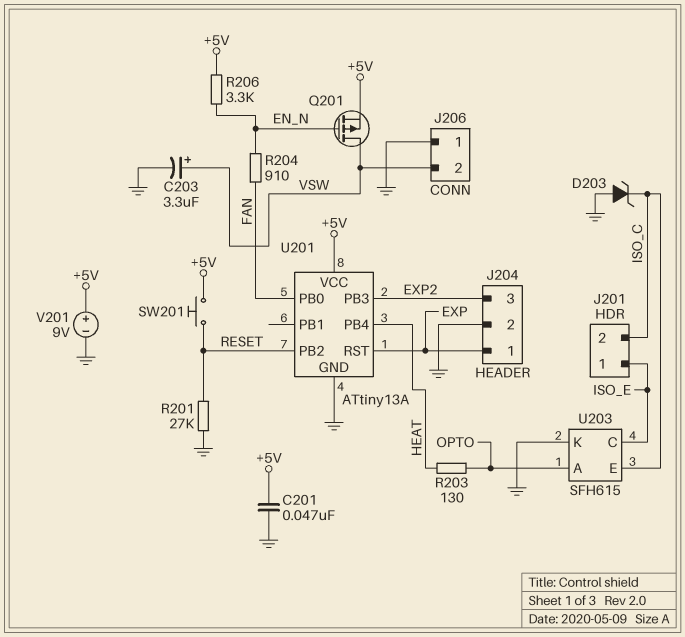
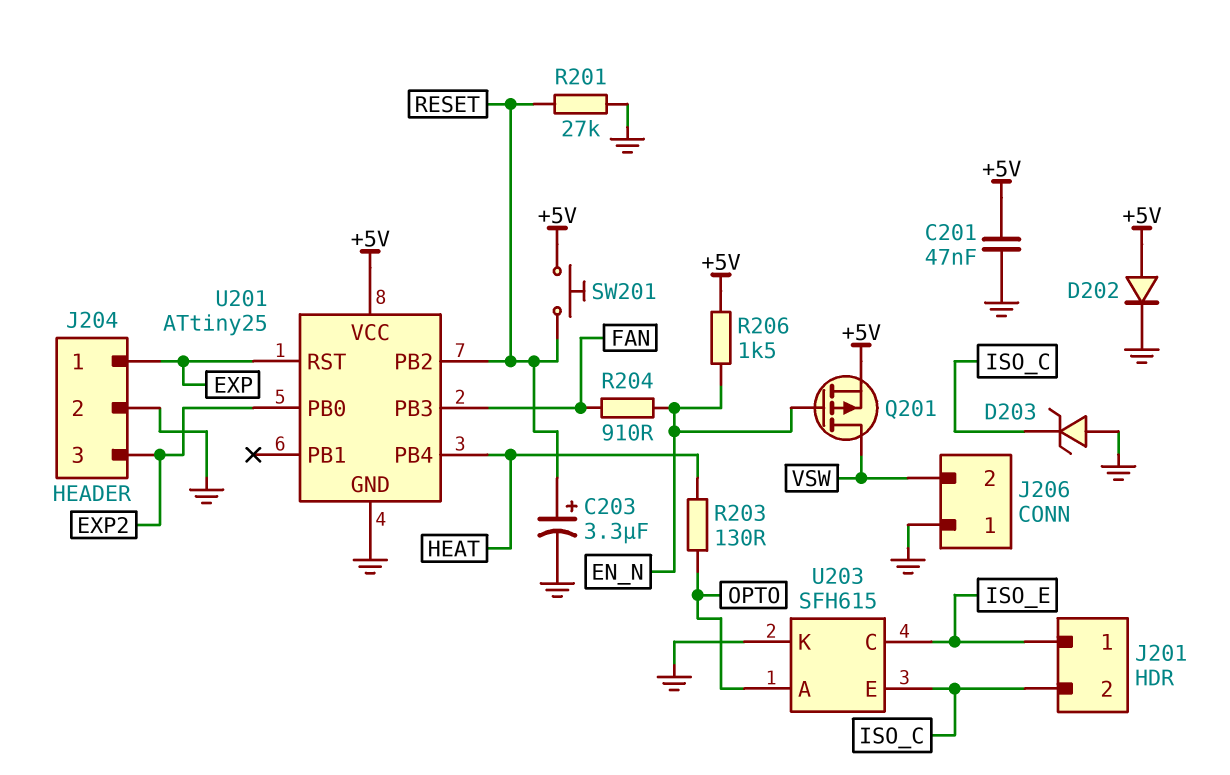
C203: 3.3uF (plus VSW, minus GND) -> 3.3uF (plus RESET, minus GND)
D202: none -> diode (A +5V, K GND)
R206: 3.3k (+5V, EN_N) -> 1.5k (+5V, EN_N)
U201: ATtiny13A -> ATtiny25
U201 pin PB0: FAN -> EXP2
U201 pin PB3: EXP2 -> FAN
V201: 9V (plus +5V, minus GND) -> none

